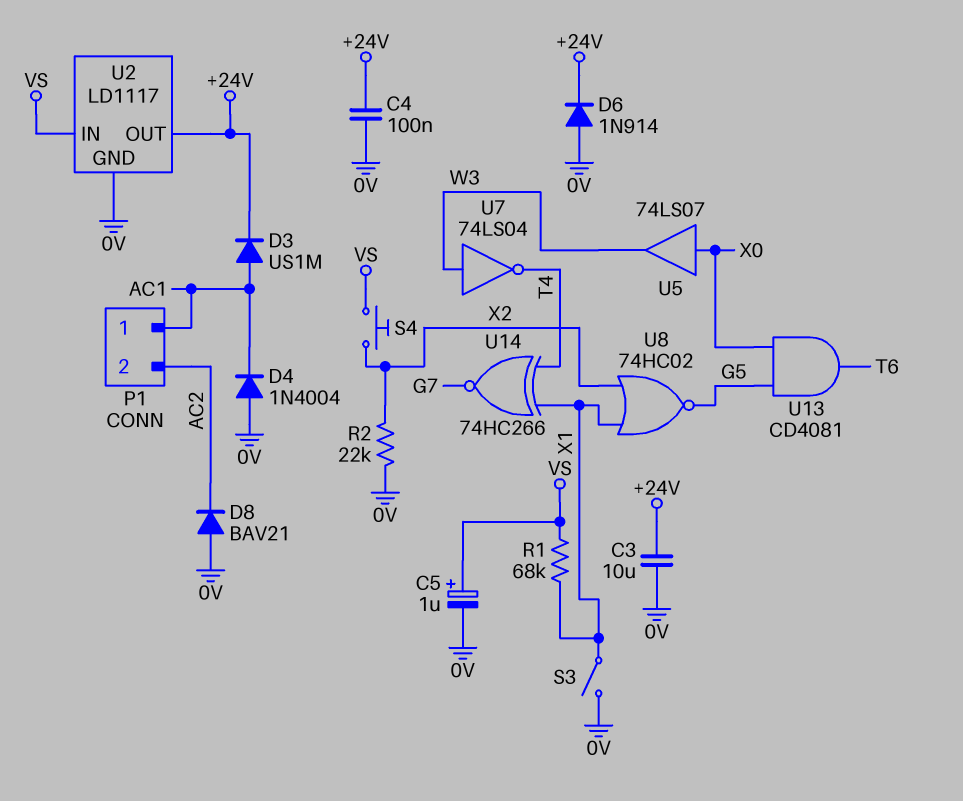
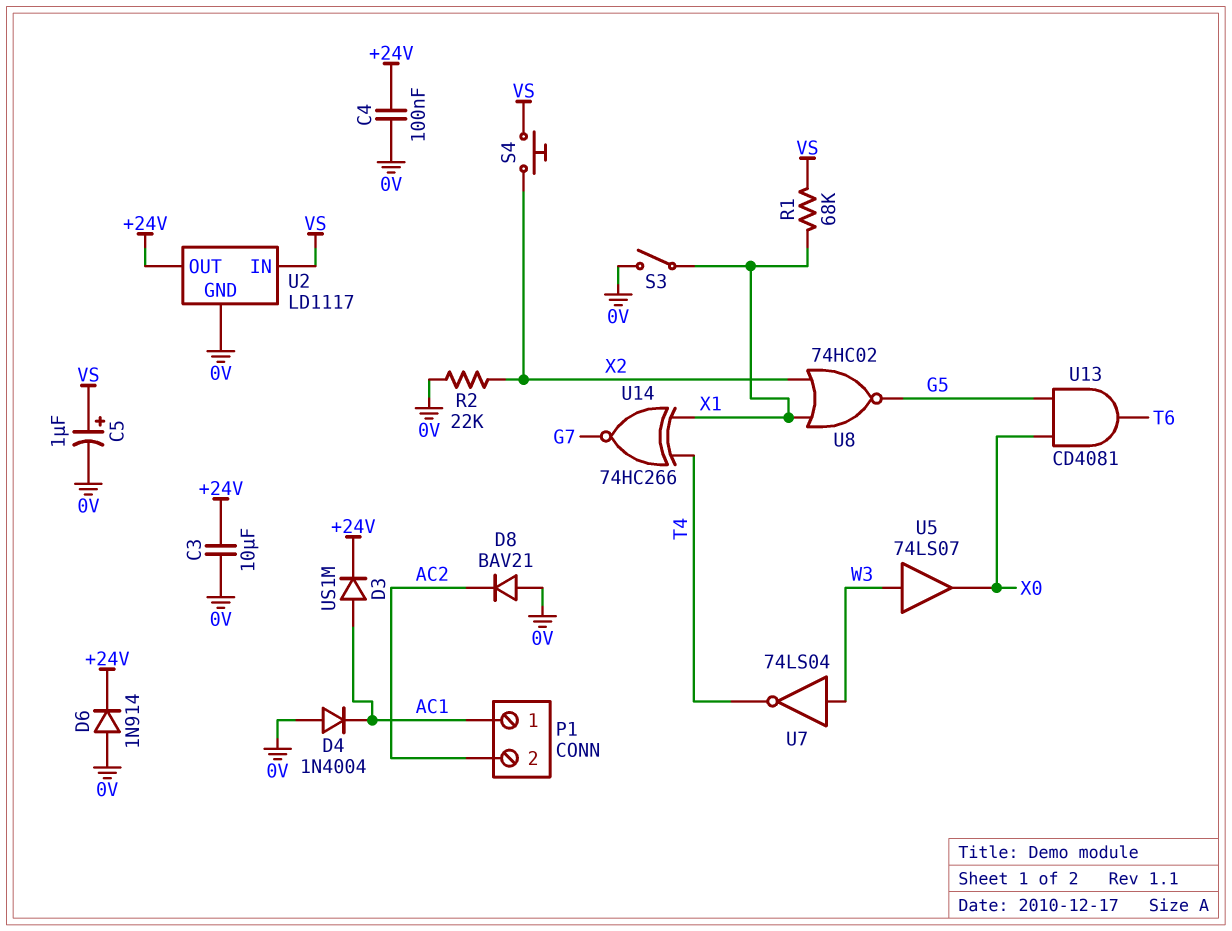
U5: buffer 74LS07 (in X0, out W3) -> buffer 74LS07 (in W3, out X0)

